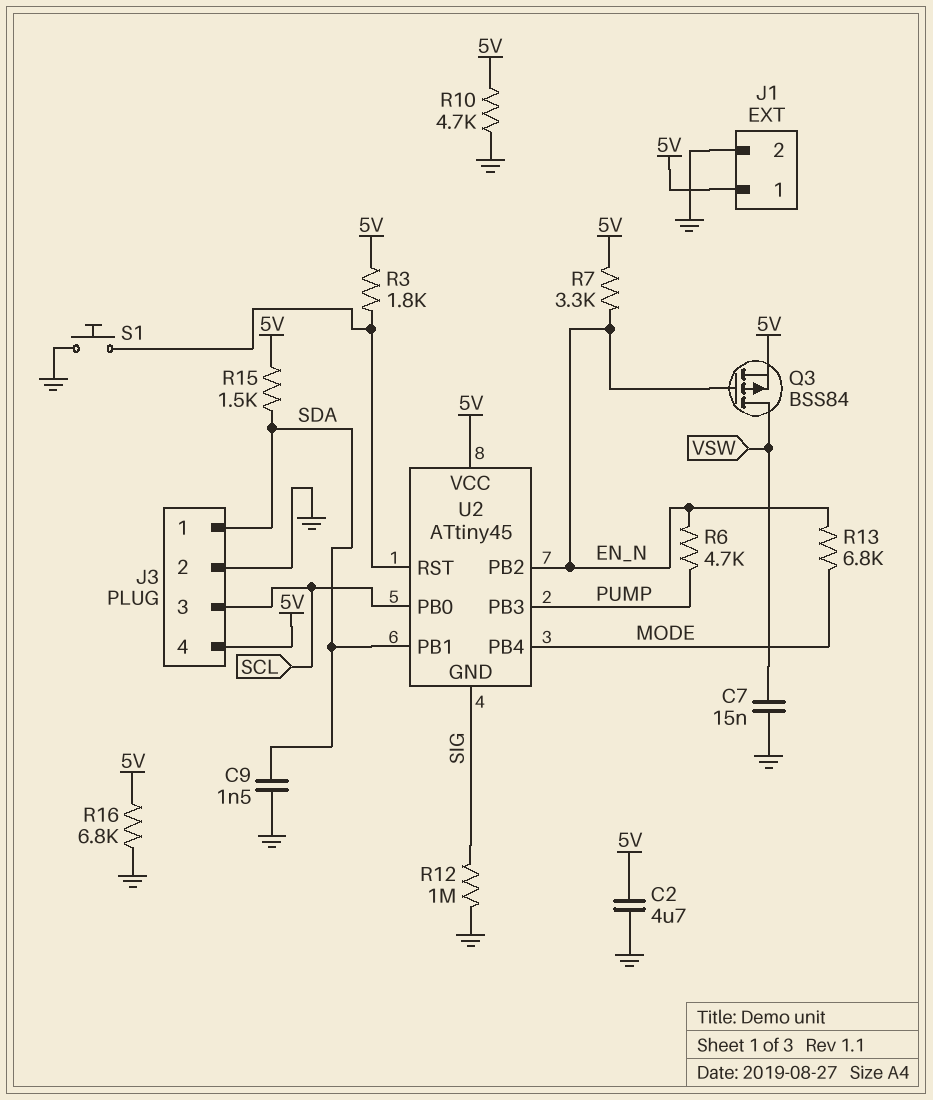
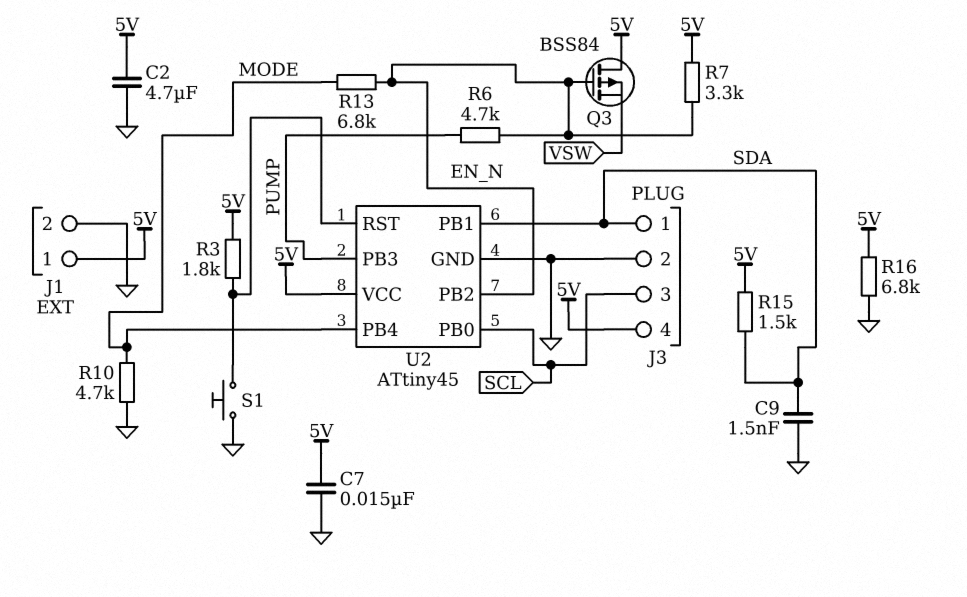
C7: 15nF (GND, VSW) -> 15nF (5V, GND)
Q3: PMOS BSS84 (G EN_N, D VSW, S 5V) -> PMOS BSS84 (G EN_N, D 5V, S VSW)
R10: 4.7k (5V, GND) -> 4.7k (GND, MODE)
R12: 1M (GND, SIG) -> none
U2 pin GND: SIG -> GND

